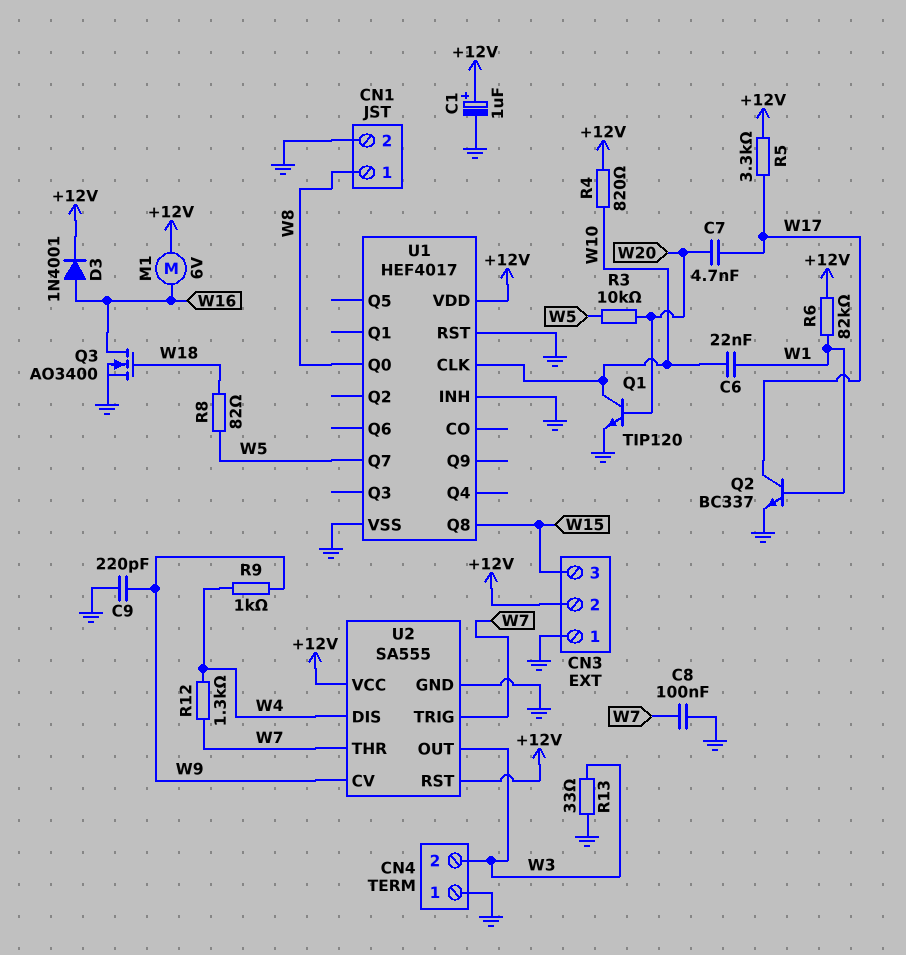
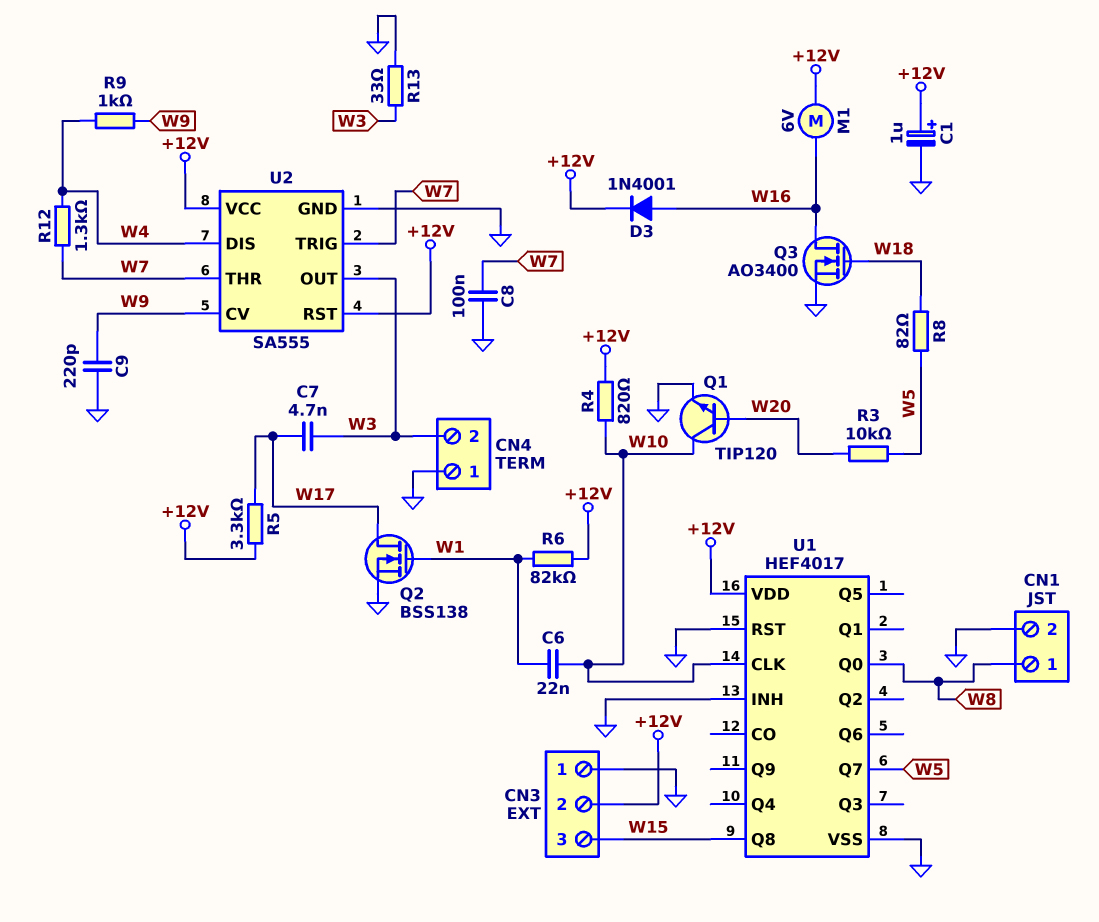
C7: 4.7nF (W17, W20) -> 4.7nF (W3, W17)
Q2: NPN BC337 (B W1, C W17, E GND) -> NMOS BSS138 (G W1, D W17, S GND)

